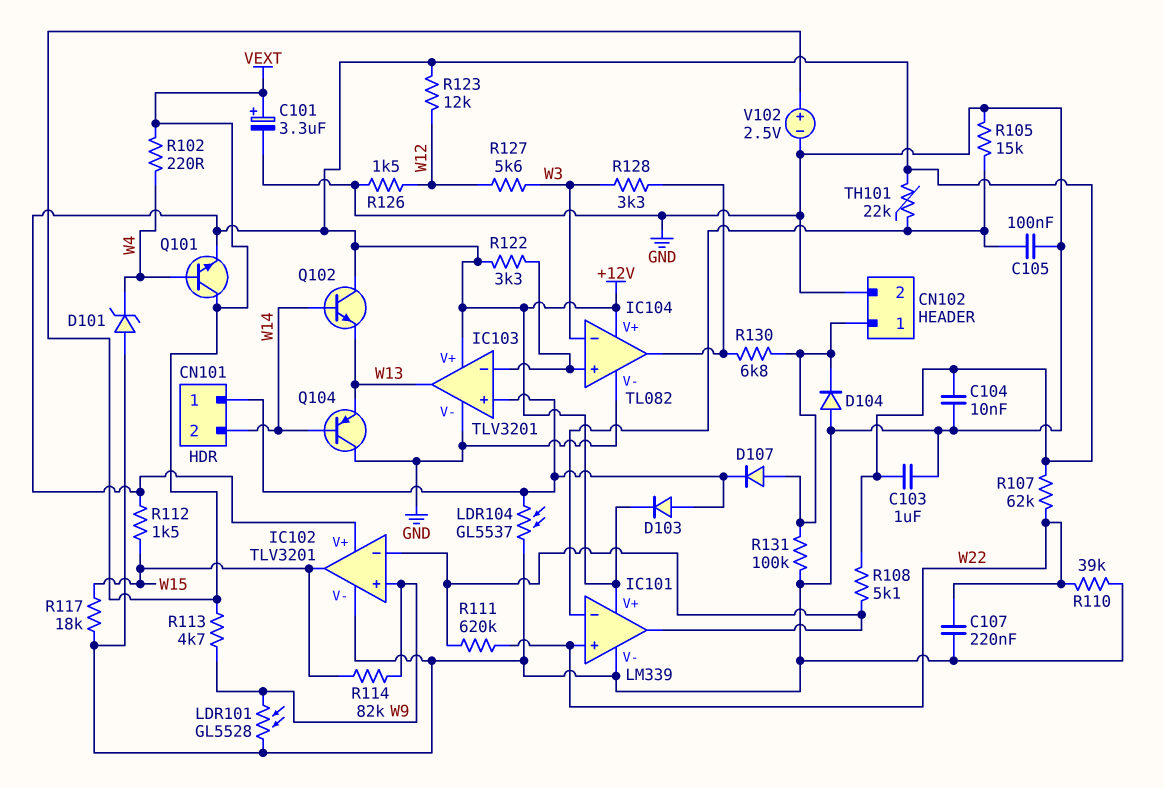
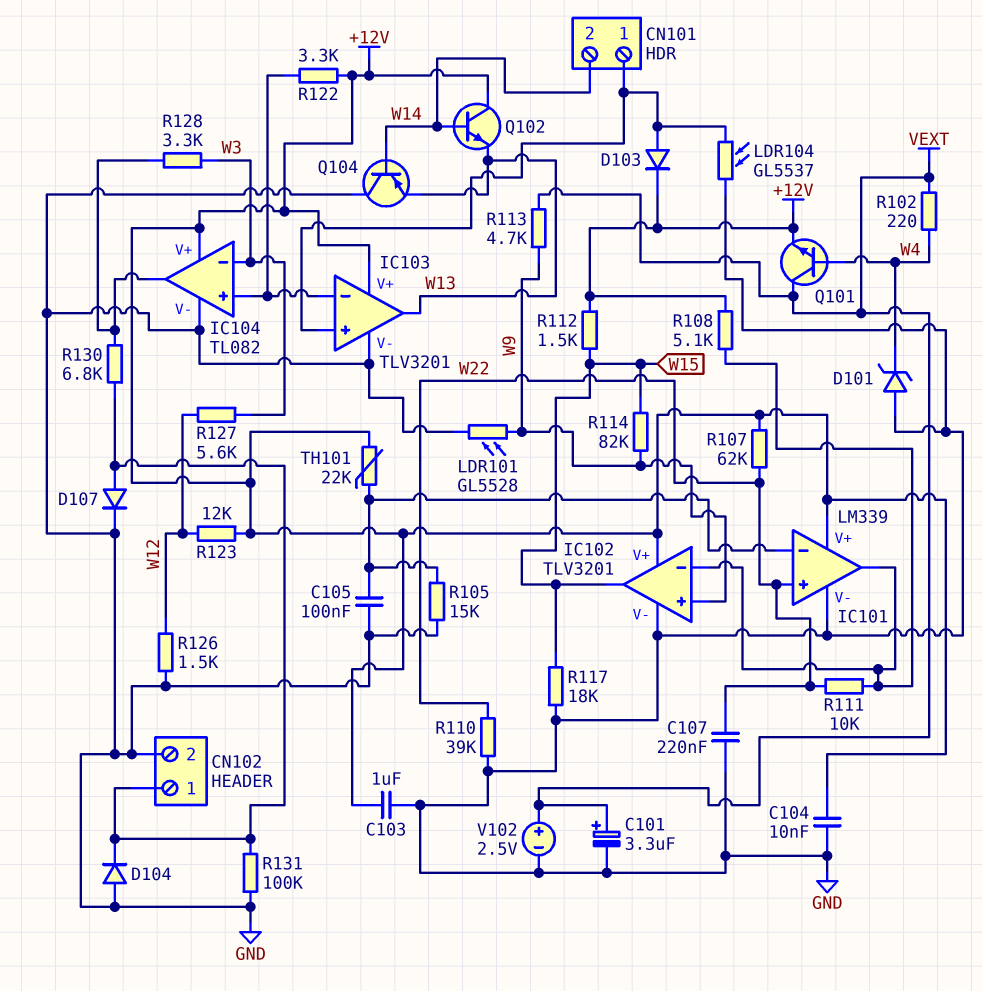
D107: diode (A CN102/1, K CN101/1) -> diode (A CN102/1, K GND)
R111: 620k (IC101/out, W22) -> 10k (IC101/out, W22)

